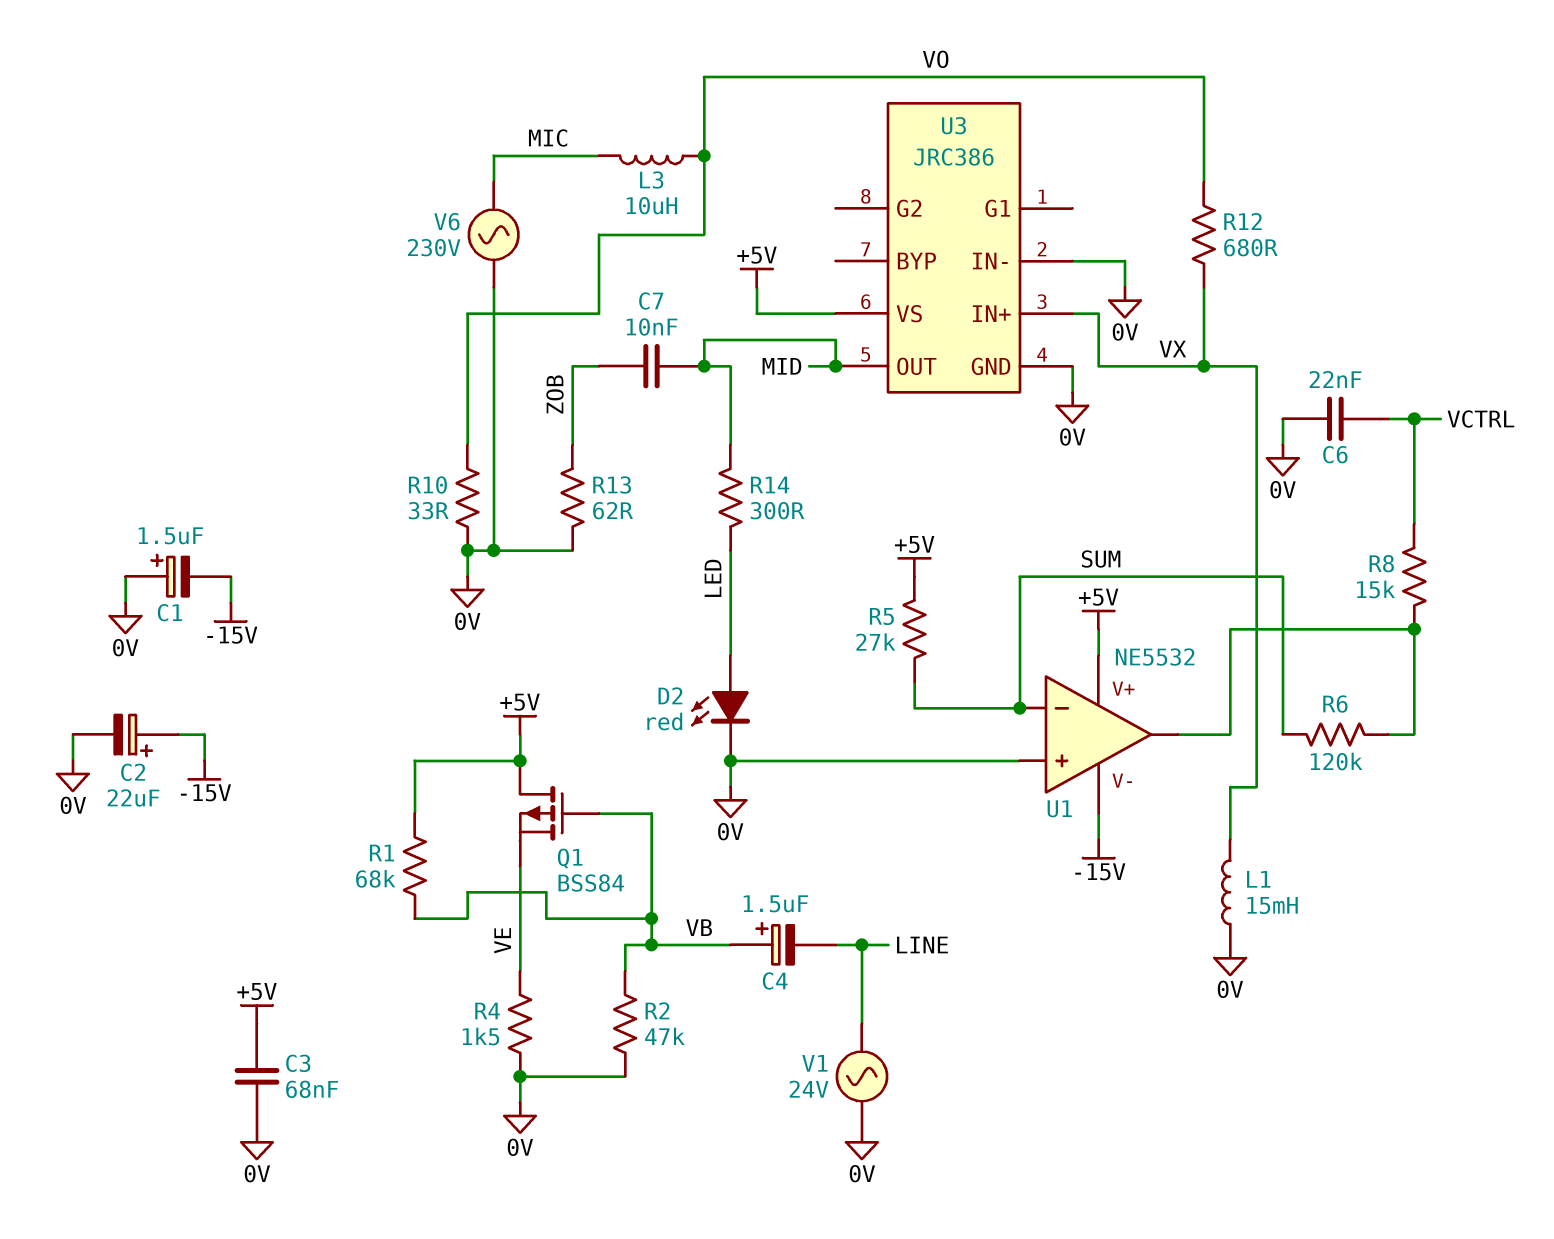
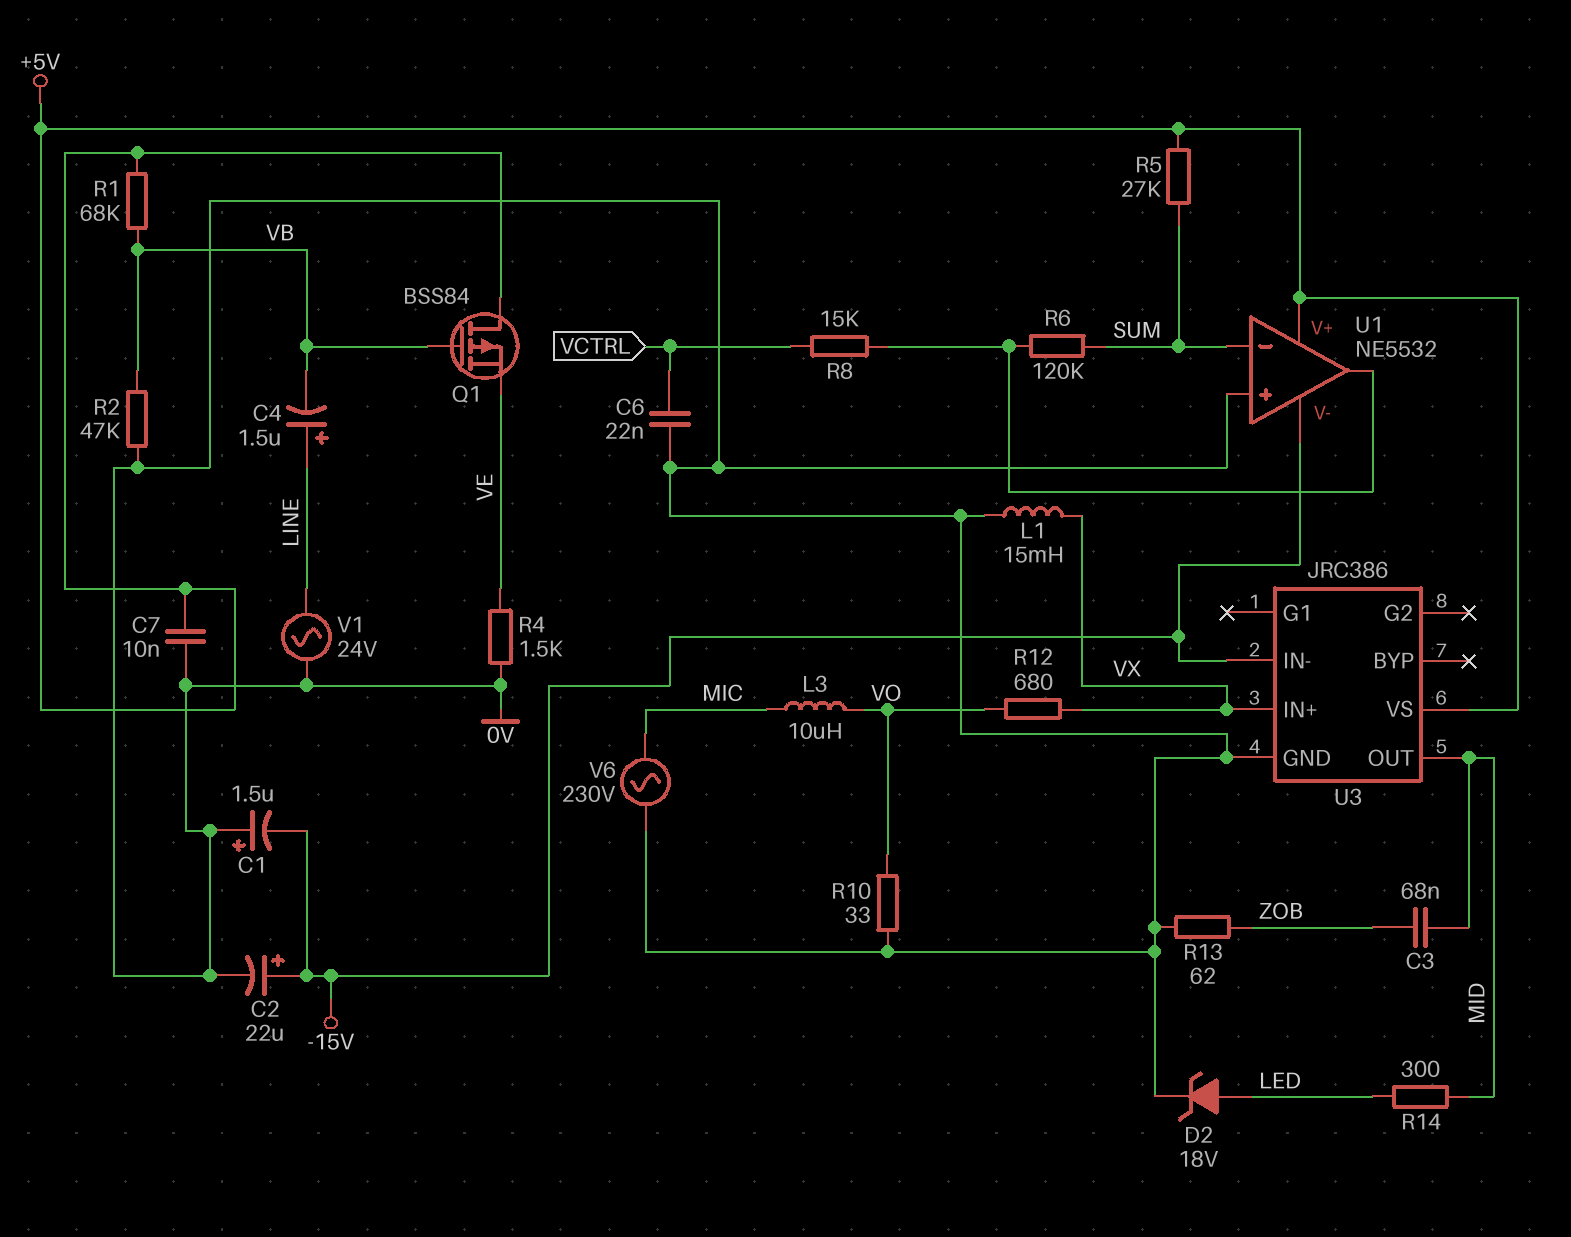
C3: 68nF (+5V, 0V) -> 68nF (MID, ZOB)
C4: 1.5uF (plus VB, minus LINE) -> 1.5uF (plus LINE, minus VB)
C7: 10nF (MID, ZOB) -> 10nF (+5V, 0V)
D2: LED red (A LED, K 0V) -> zener 18V (A LED, K 0V)
U3 pin IN-: 0V -> -15V

